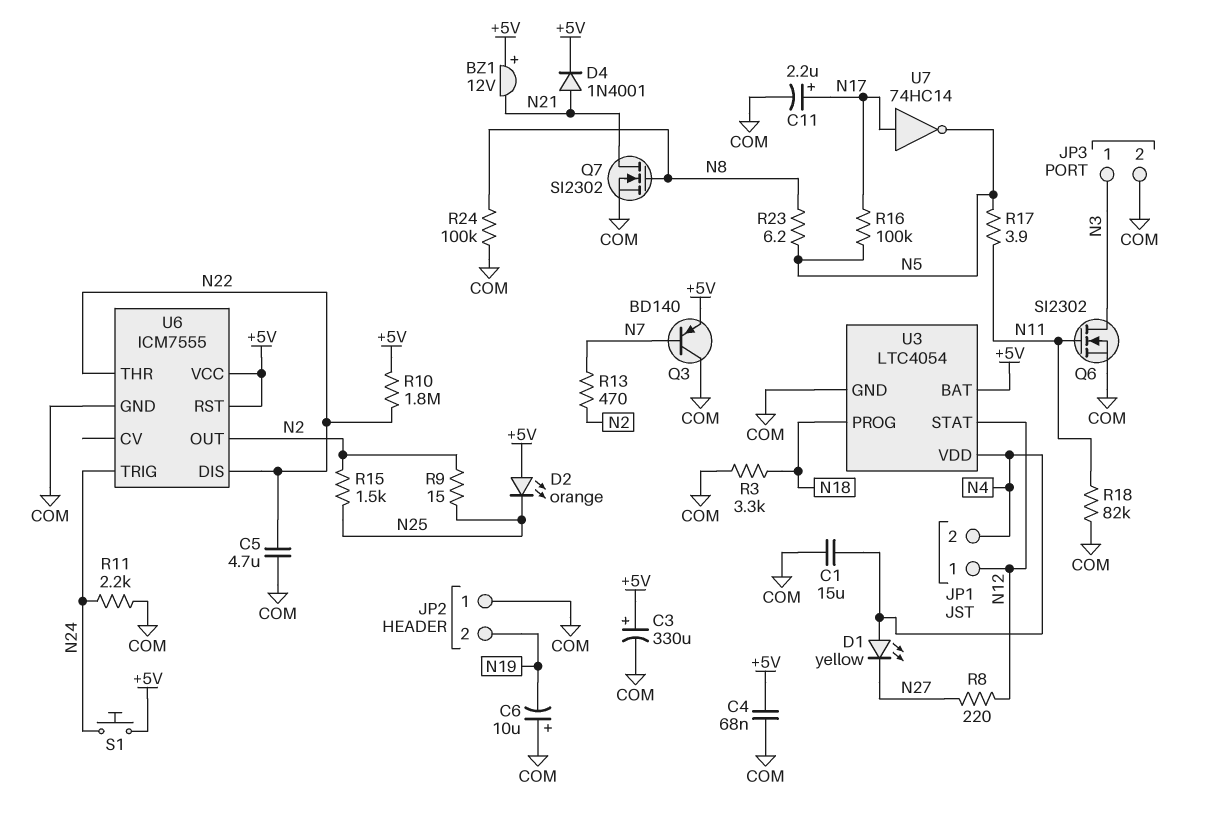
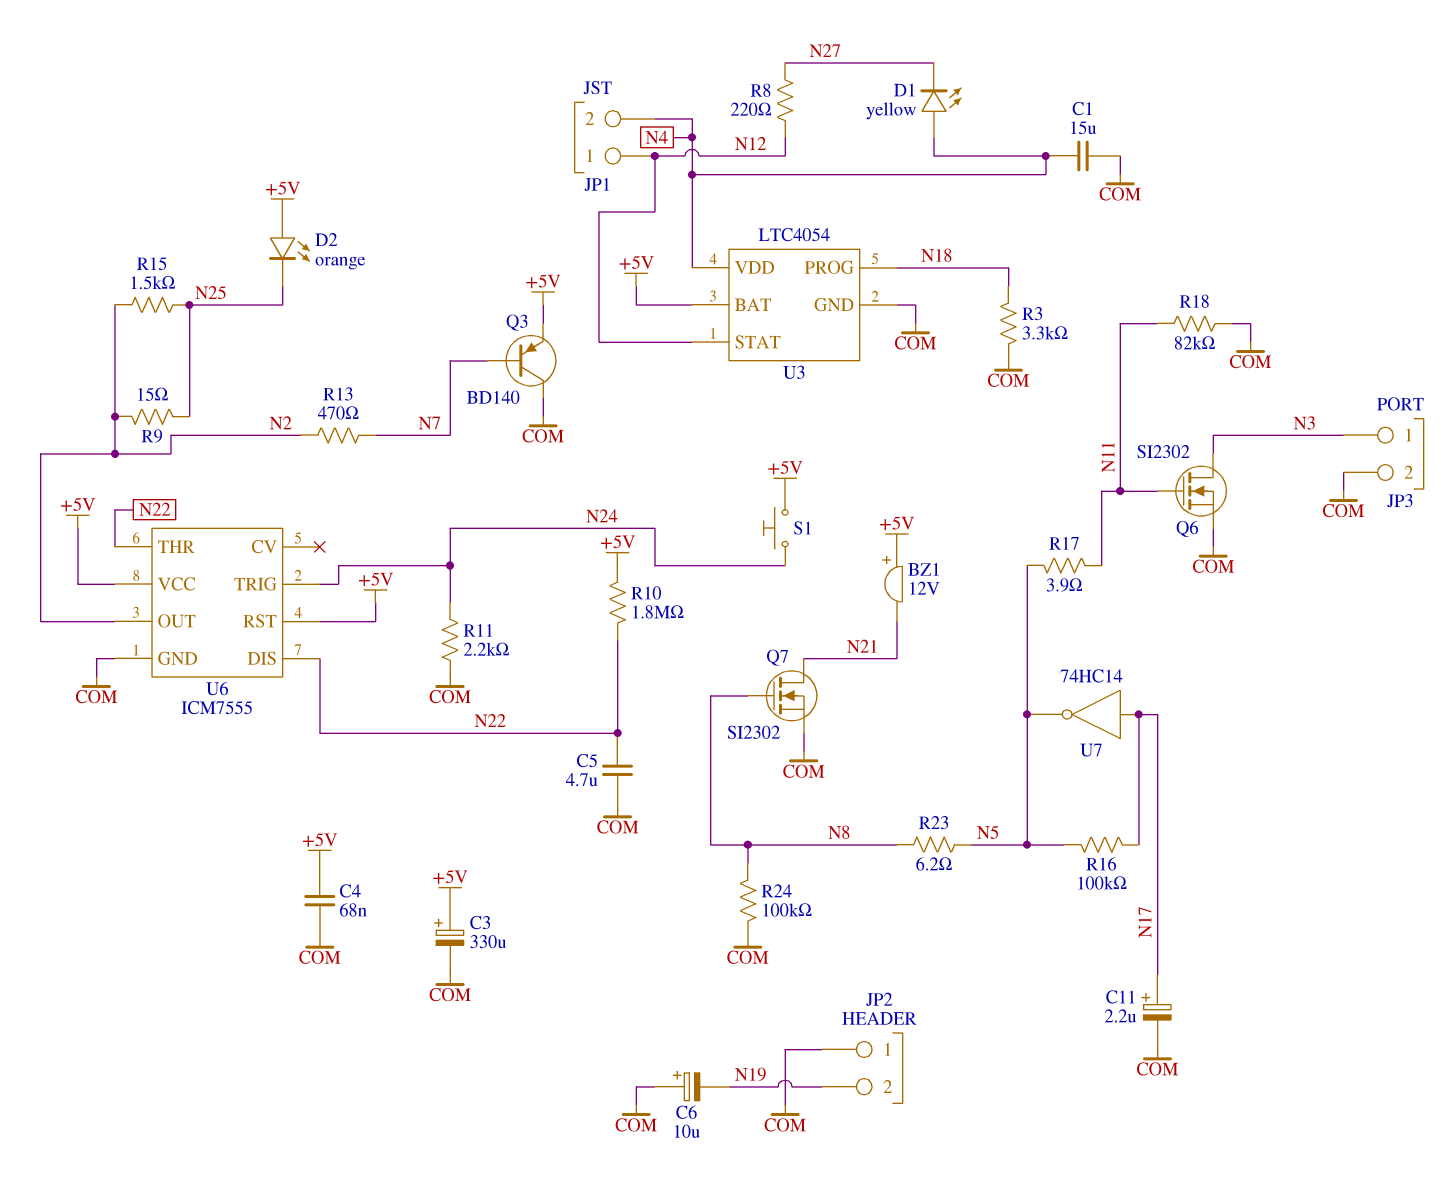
D4: diode 1N4001 (A N21, K +5V) -> none

